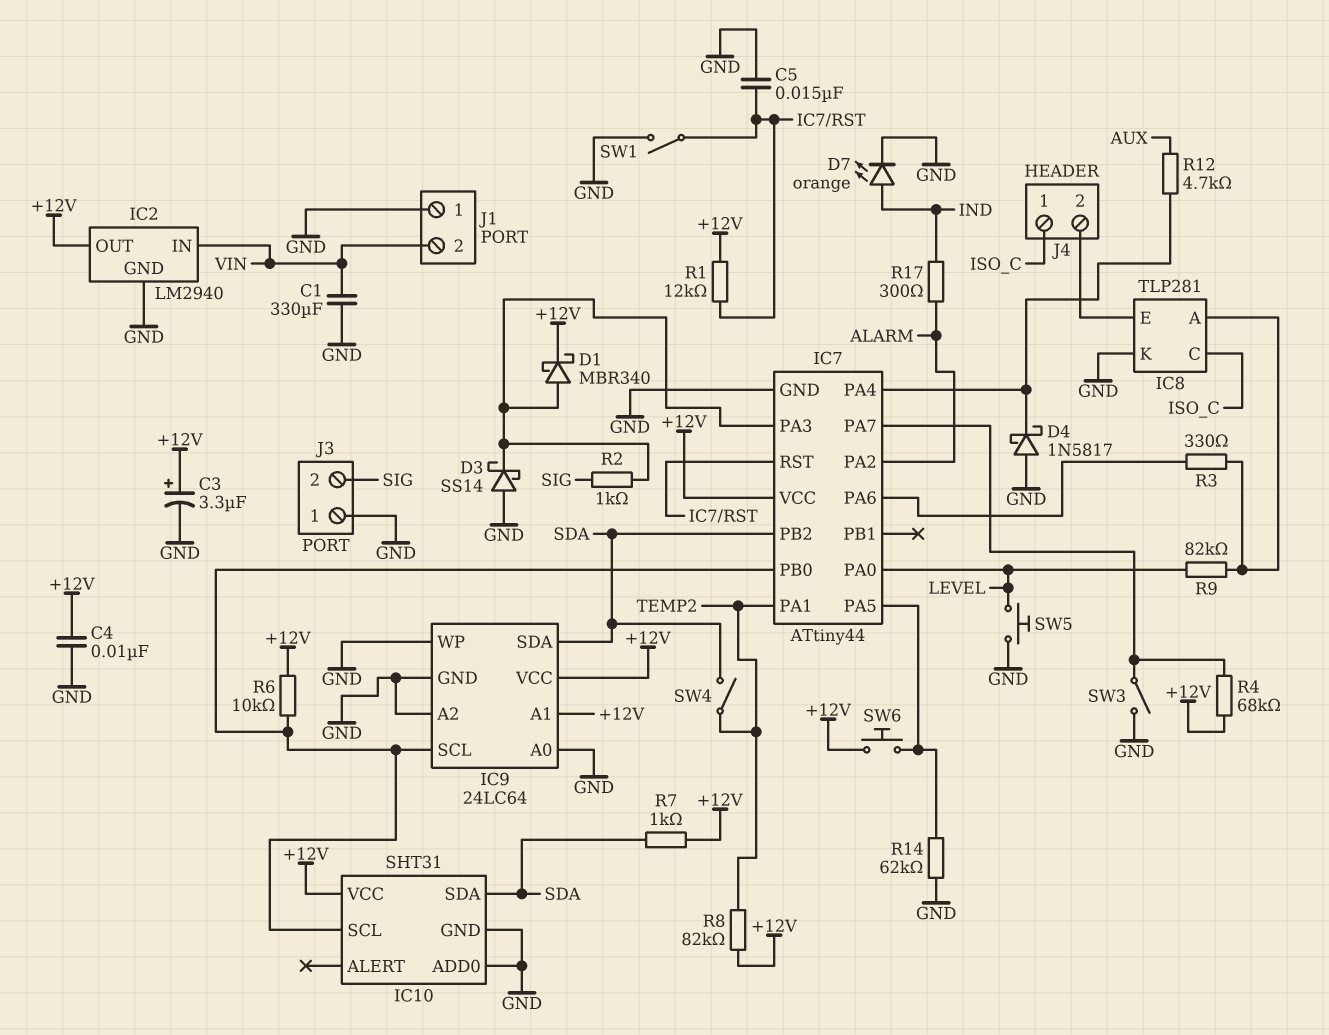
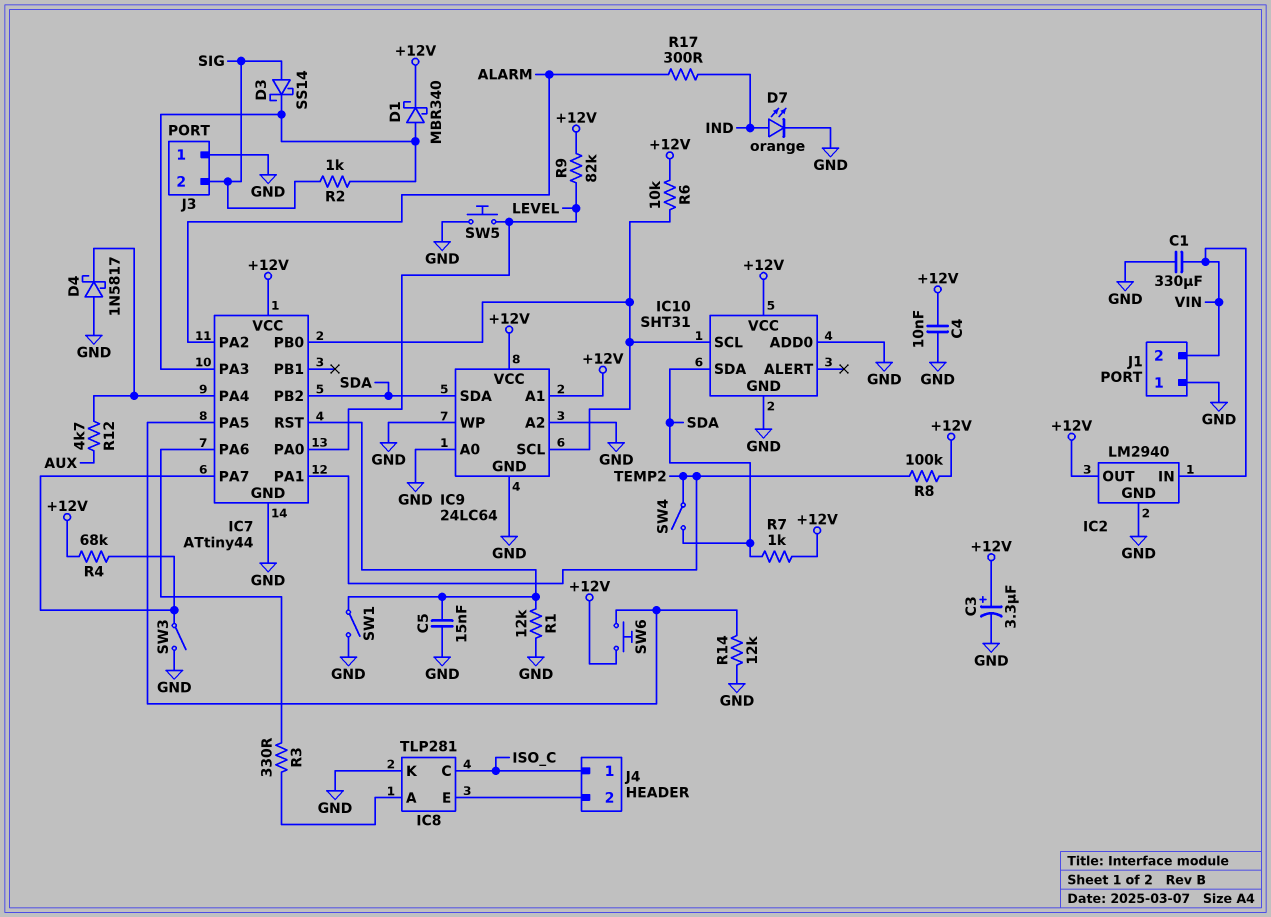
D3: schottky SS14 (A GND, K IC7/PA3) -> schottky SS14 (A SIG, K IC7/PA3)
R1: 12k (+12V, IC7/RST) -> 12k (GND, IC7/RST)
R8: 82k (+12V, TEMP2) -> 100k (+12V, TEMP2)
R9: 82k (IC8/A, LEVEL) -> 82k (+12V, LEVEL)
R14: 62k (GND, IC7/PA5) -> 12k (GND, IC7/PA5)

